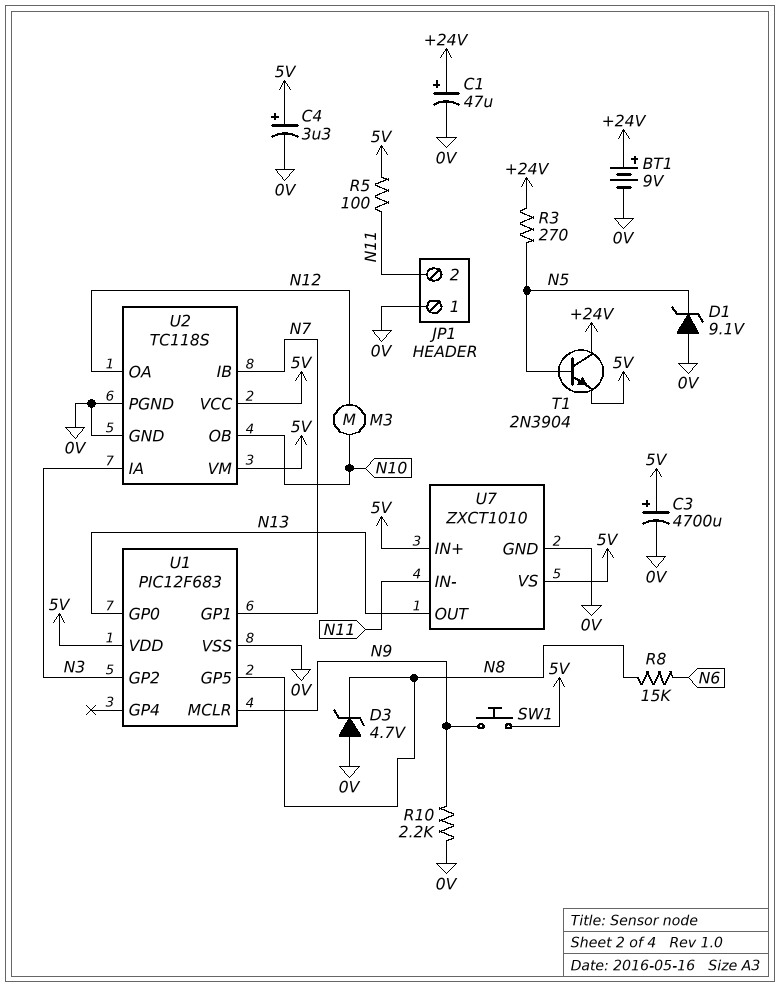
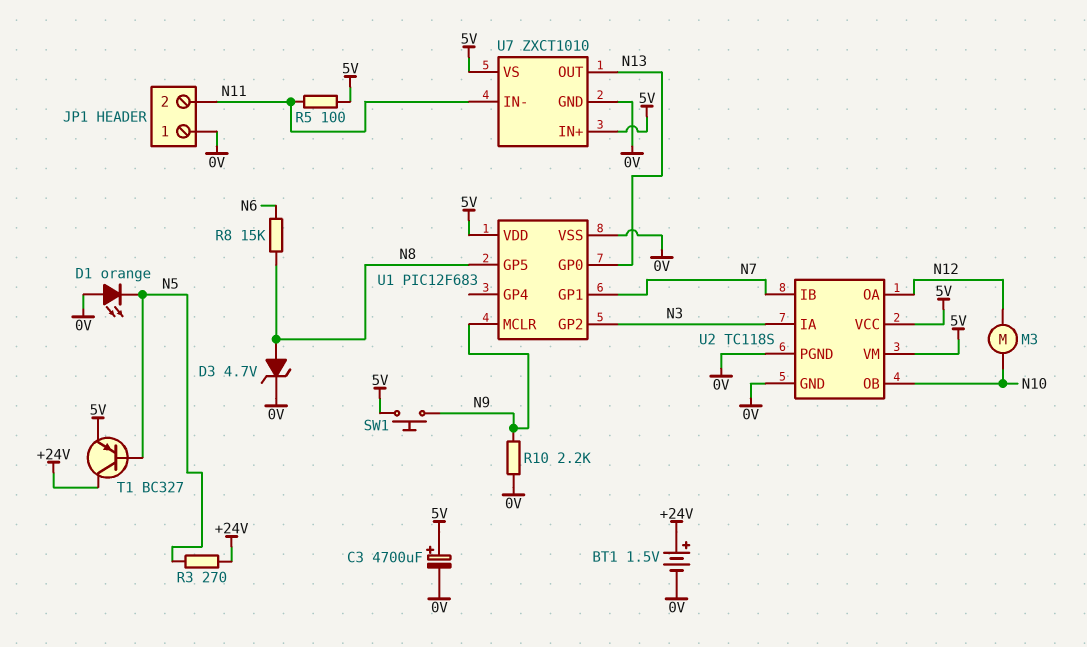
BT1: 9V (plus +24V, minus 0V) -> 1.5V (plus +24V, minus 0V)
C1: 47uF (plus +24V, minus 0V) -> none
C4: 3.3uF (plus 5V, minus 0V) -> none
D1: zener 9.1V (A 0V, K N5) -> LED orange (A 0V, K N5)
D3: zener 4.7V (A 0V, K N8) -> zener 4.7V (A N8, K 0V)
T1: NPN 2N3904 (B N5, C +24V, E 5V) -> PNP BC327 (B N5, C +24V, E 5V)

